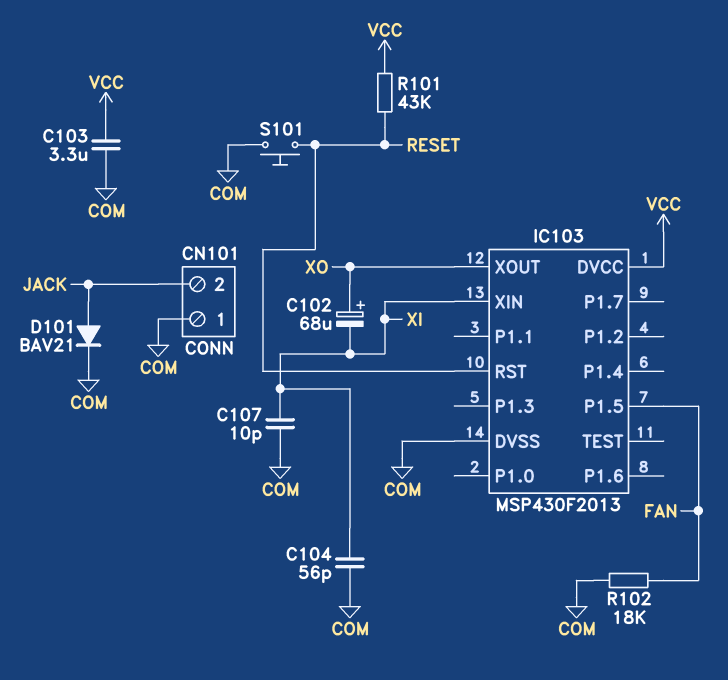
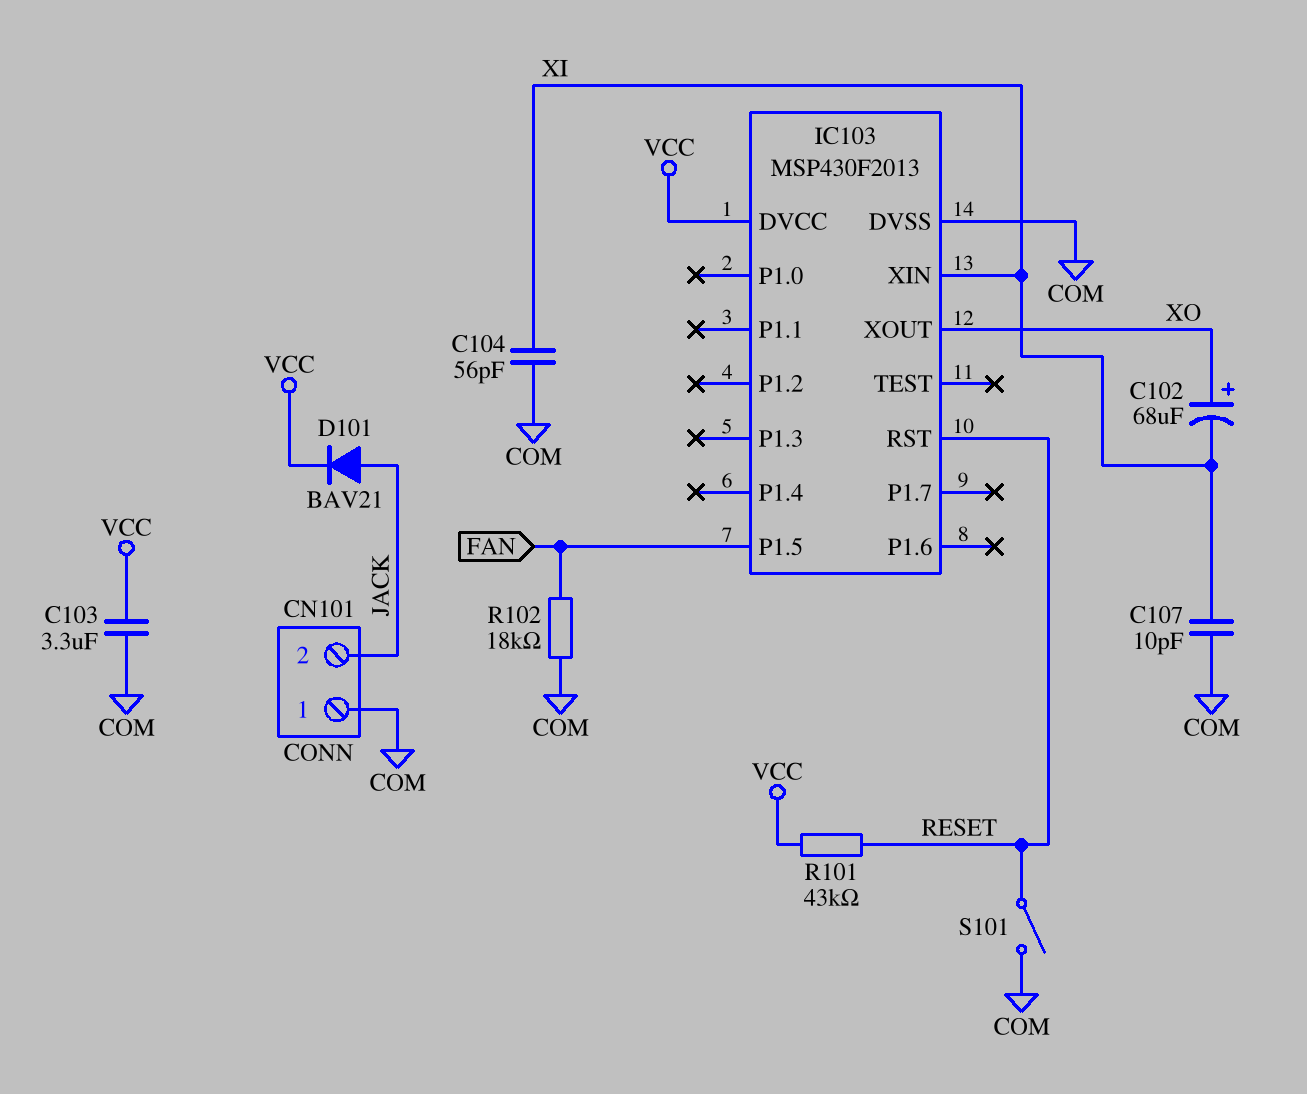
D101: diode BAV21 (A JACK, K COM) -> diode BAV21 (A JACK, K VCC)
S101: button (COM, RESET) -> switch (COM, RESET)

